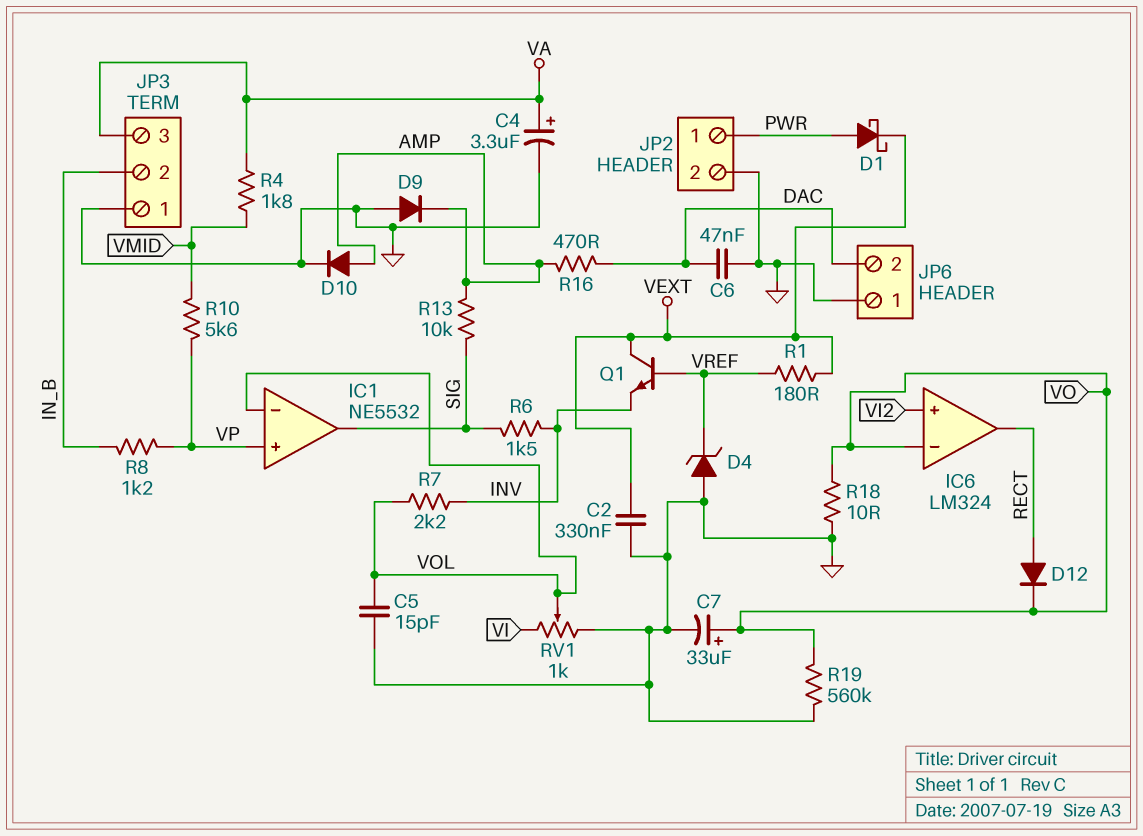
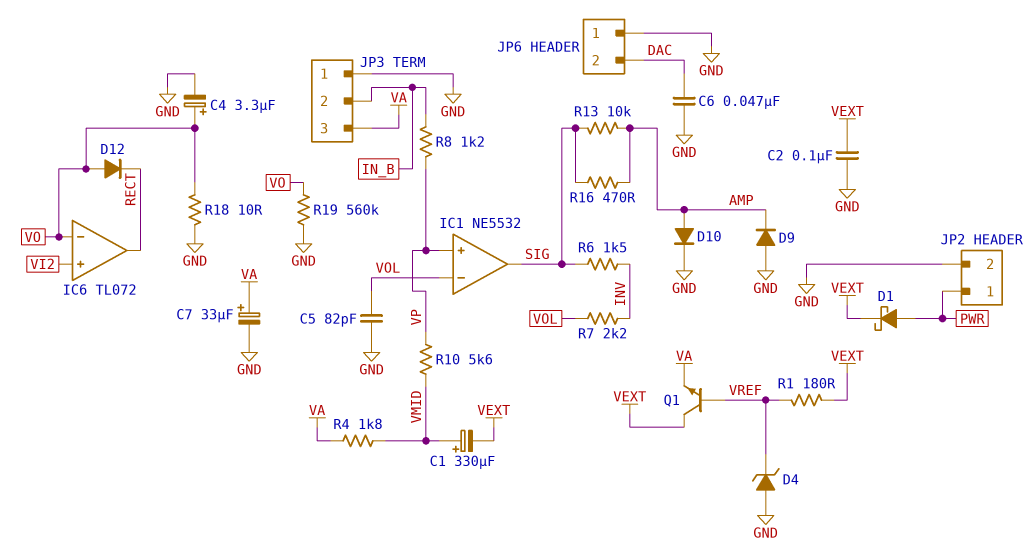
C1: none -> 330uF (plus VMID, minus VEXT)
C2: 330nF (GND, VEXT) -> 100nF (GND, VEXT)
C4: 3.3uF (plus VA, minus GND) -> 3.3uF (plus VO, minus GND)
C5: 15pF (GND, VOL) -> 82pF (GND, VOL)
C7: 33uF (plus VO, minus GND) -> 33uF (plus VA, minus GND)
D12: diode (A RECT, K VO) -> diode (A VO, K RECT)
IC6: LM324 -> TL072
Q1: NPN (B VREF, C VEXT, E INV) -> NPN (B VREF, C VEXT, E VA)
R16: 470 (AMP, DAC) -> 470 (AMP, SIG)
RV1: 1k (GND, VI, wiper VOL) -> none

